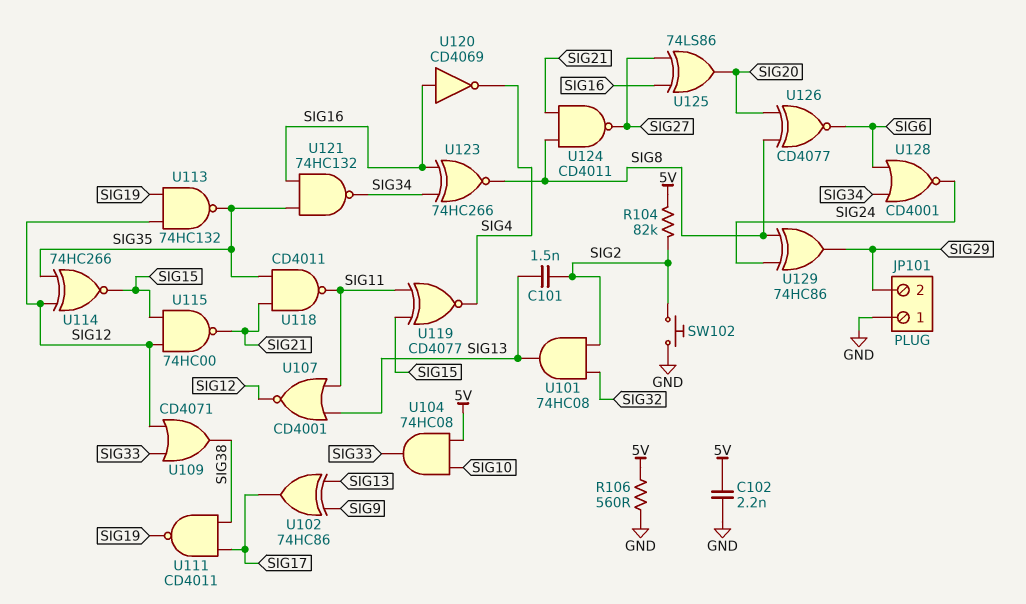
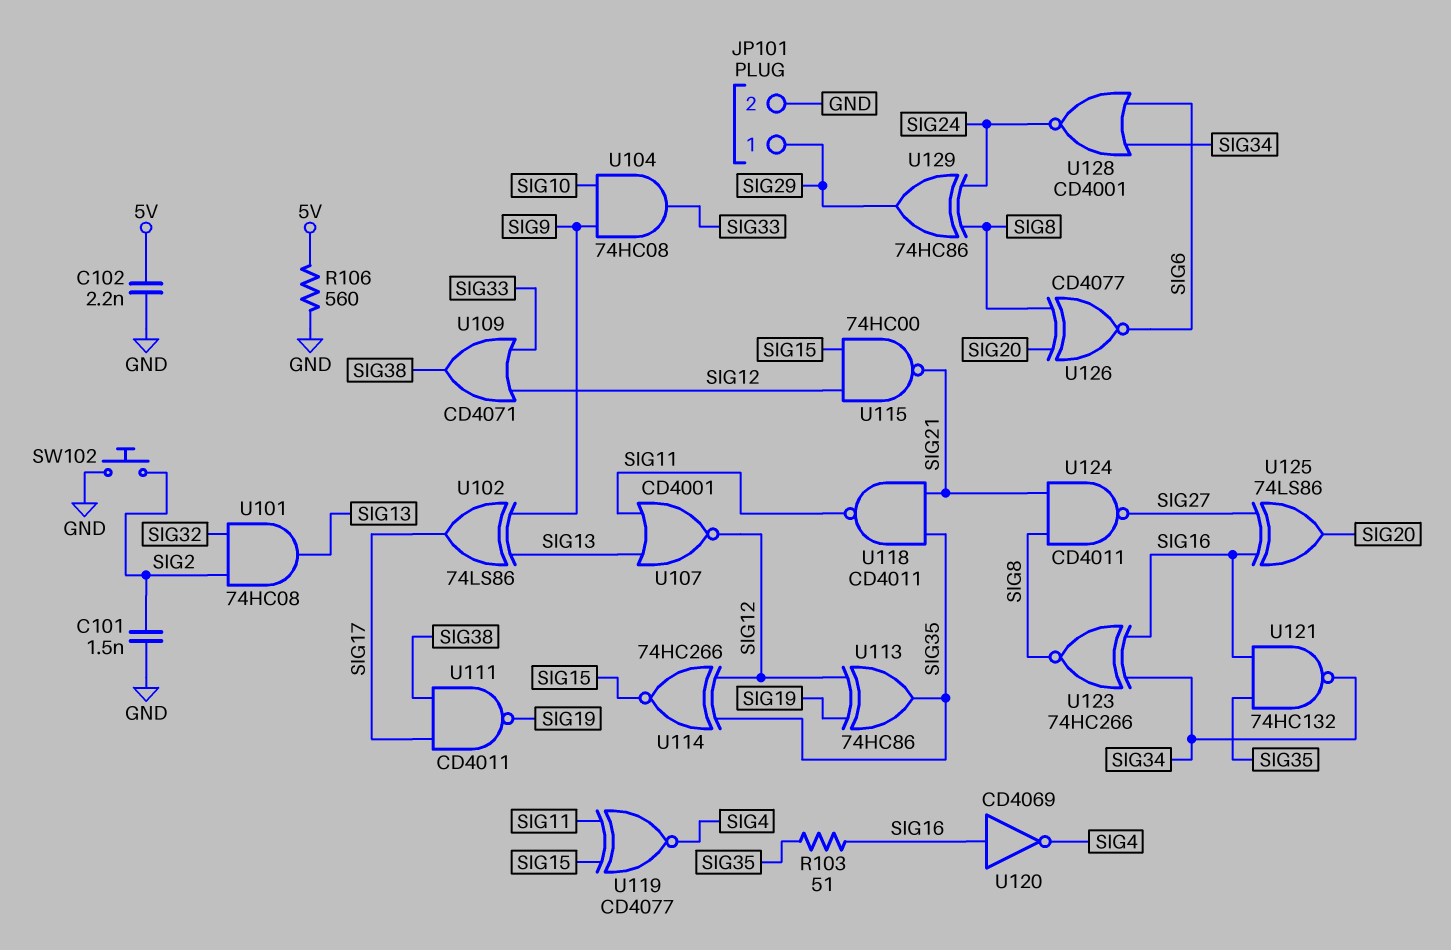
C101: 1.5nF (SIG2, SIG13) -> 1.5nF (GND, SIG2)
JP101 pin 1: GND -> SIG29
JP101 pin 2: SIG29 -> GND
R103: none -> 51 (SIG16, SIG35)
R104: 82k (5V, SIG2) -> none
U102: XOR 74HC86 (in SIG9, in SIG13, out SIG17) -> XOR 74LS86 (in SIG9, in SIG13, out SIG17)
U104: AND 74HC08 (in 5V, in SIG10, out SIG33) -> AND 74HC08 (in SIG9, in SIG10, out SIG33)
U113: NAND 74HC132 (in SIG12, in SIG19, out SIG35) -> XOR 74HC86 (in SIG12, in SIG19, out SIG35)

